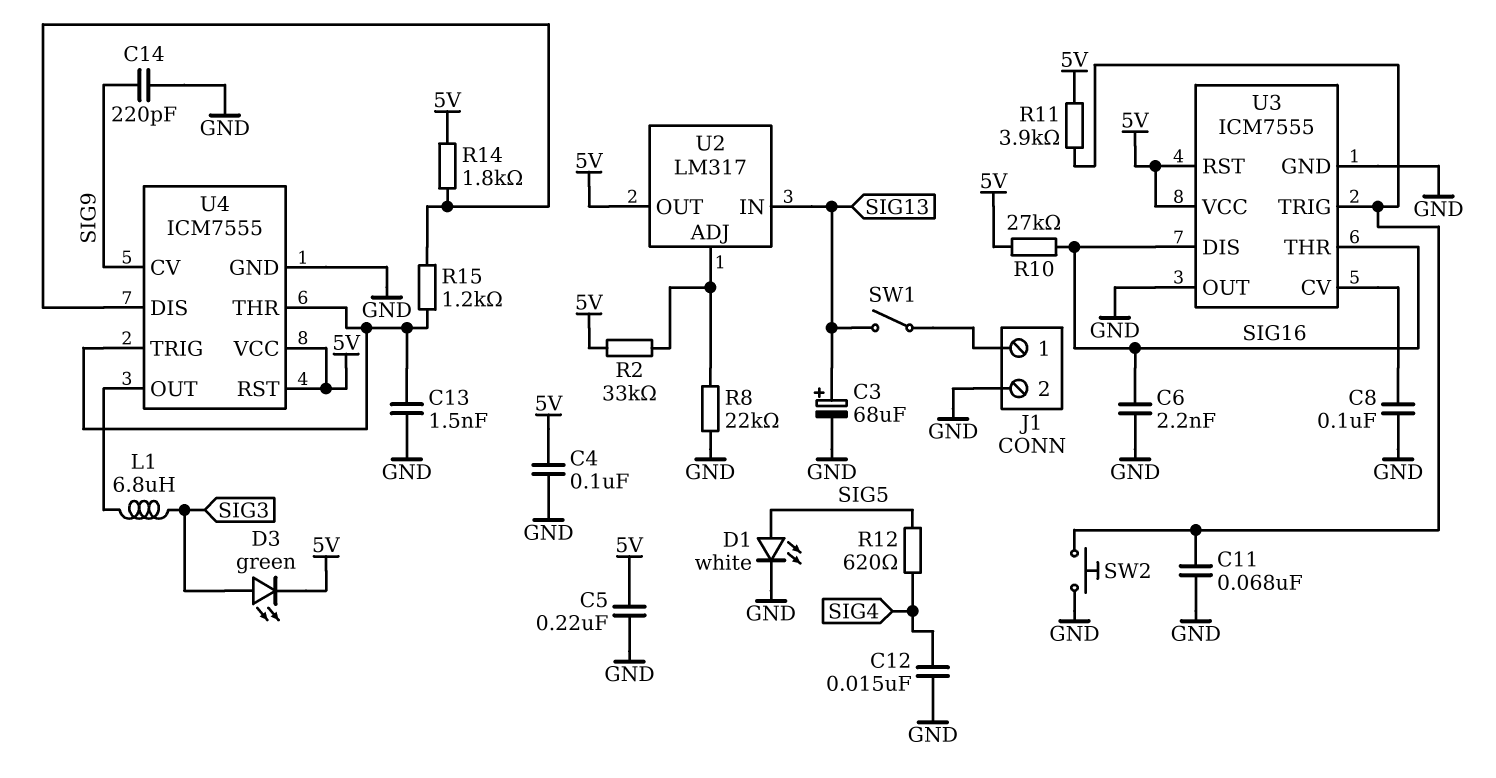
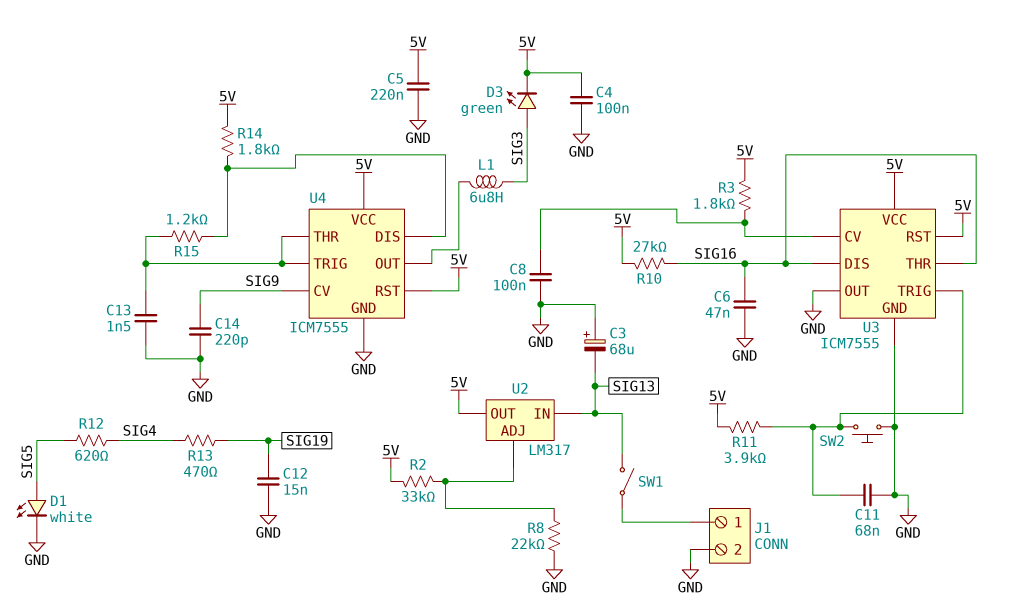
C3: 68uF (plus SIG13, minus GND) -> 68uF (plus GND, minus SIG13)
C6: 2.2nF (GND, SIG16) -> 47nF (GND, SIG16)
C12: 15nF (GND, SIG4) -> 15nF (GND, SIG19)
R3: none -> 1.8k (5V, U3/CV)
R13: none -> 470 (SIG4, SIG19)

